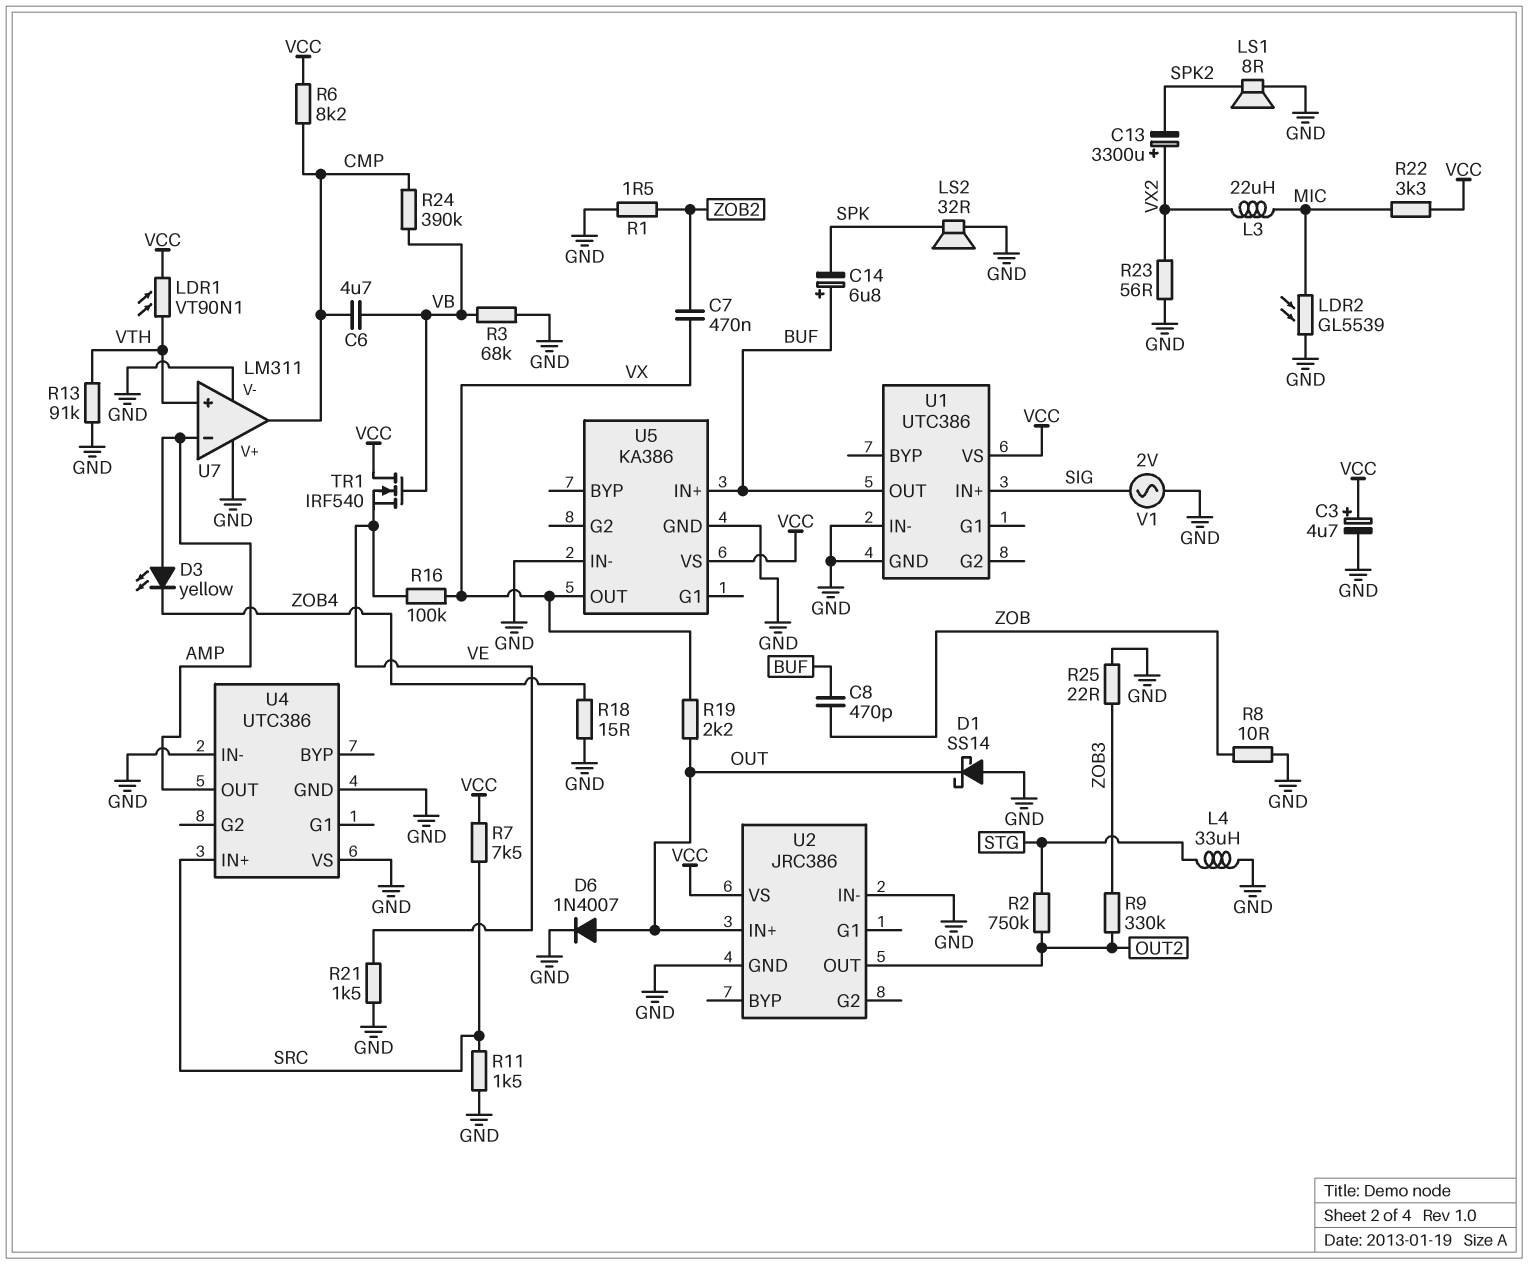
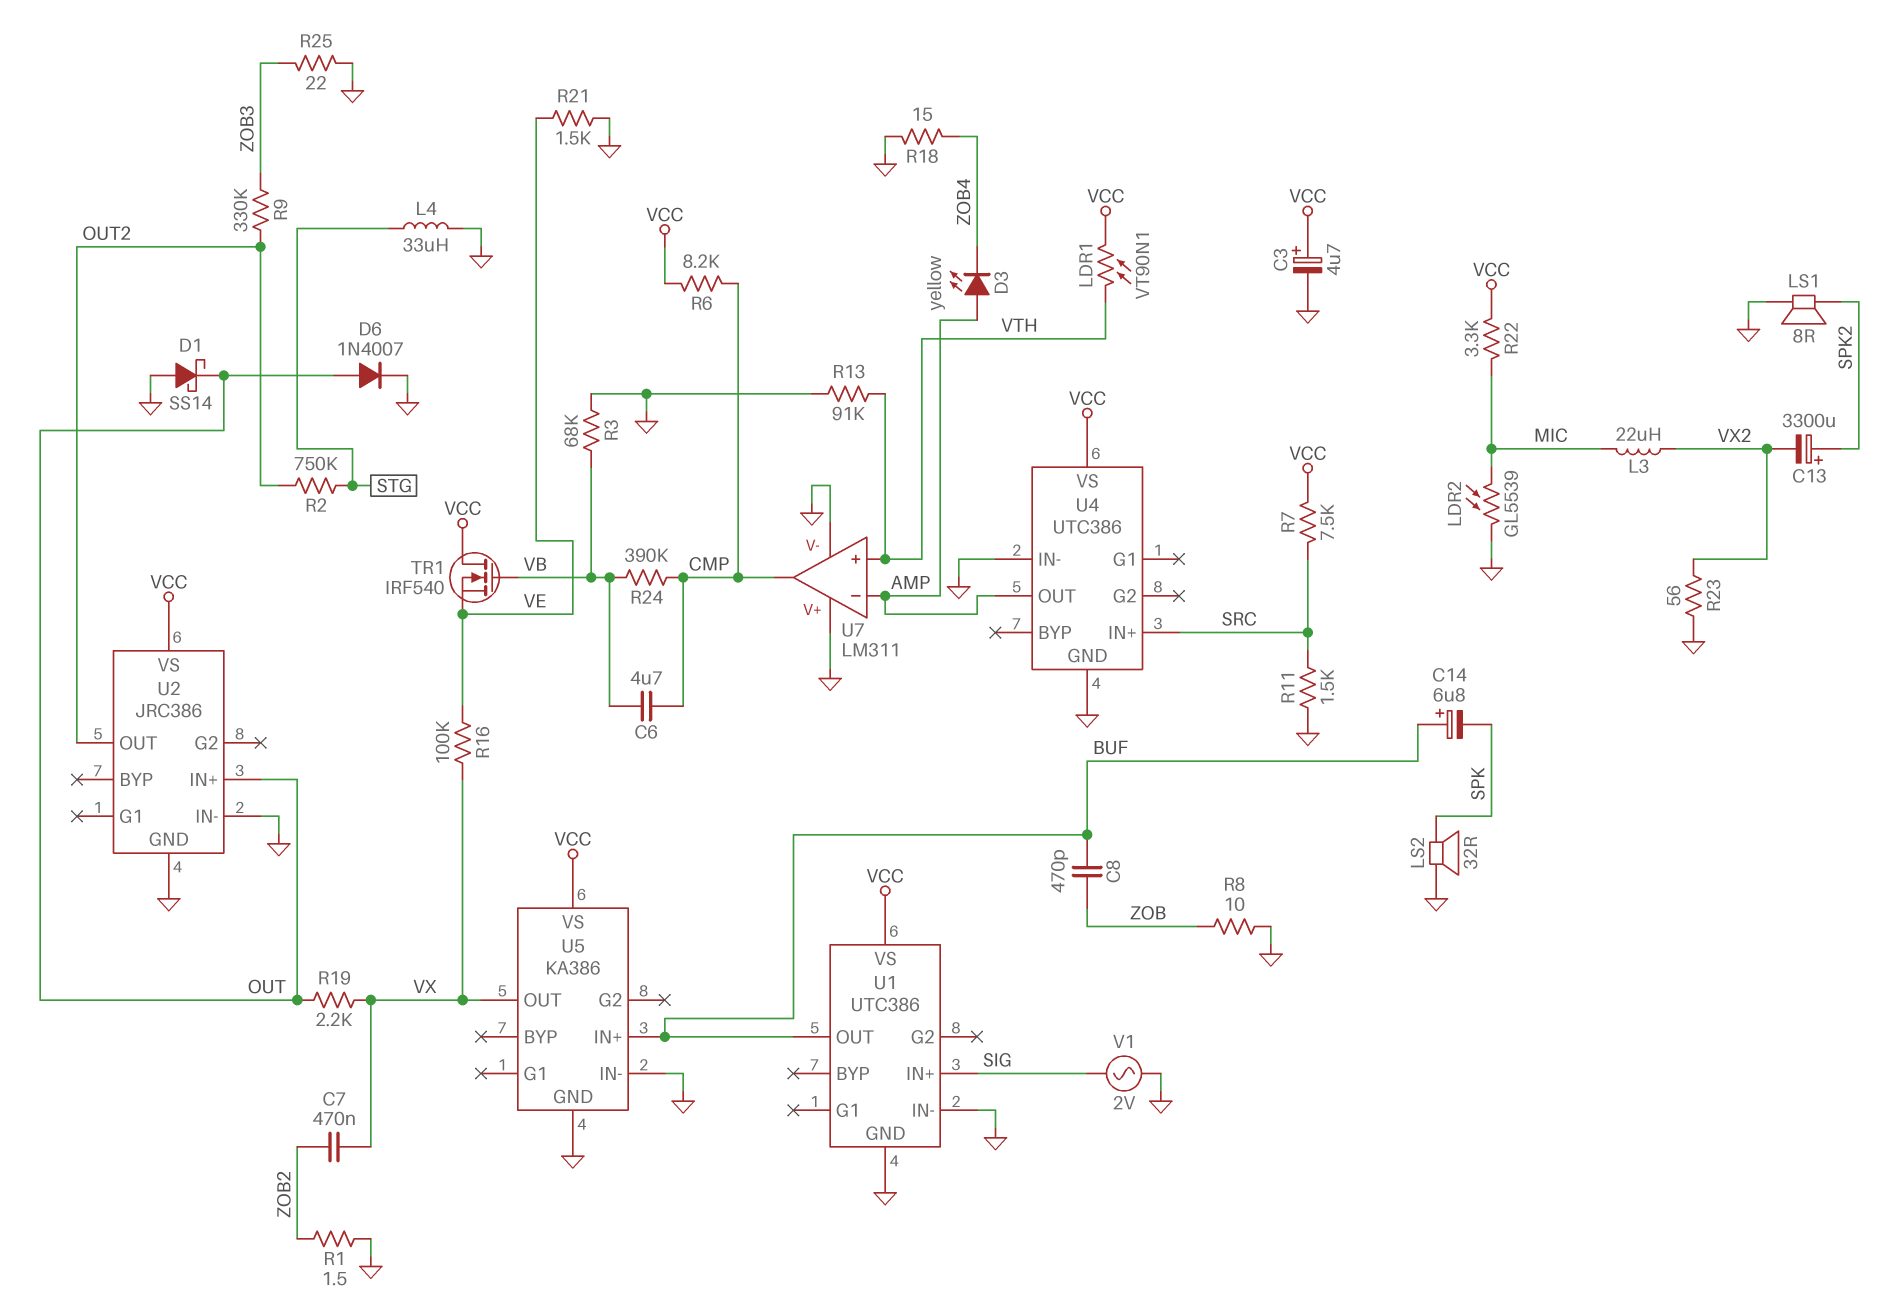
C13: 3300uF (plus VX2, minus SPK2) -> 3300uF (plus SPK2, minus VX2)
U4 pin VS: GND -> VCC

